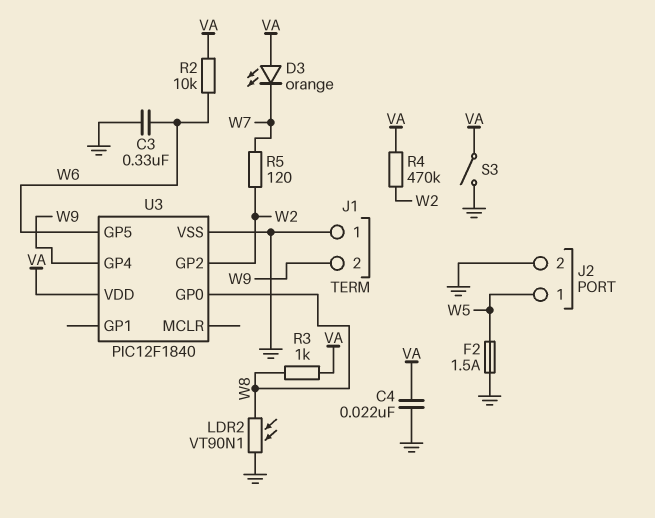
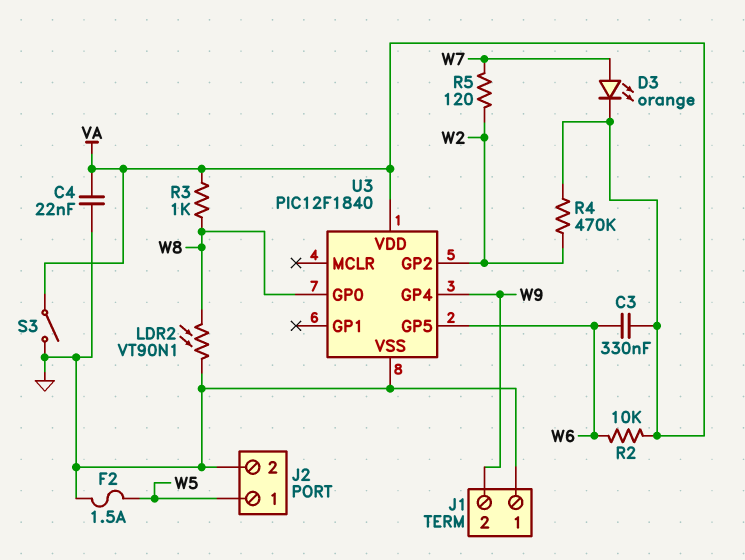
C3: 330nF (GND, W6) -> 330nF (VA, W6)
D3: LED orange (A VA, K W7) -> LED orange (A W7, K VA)

